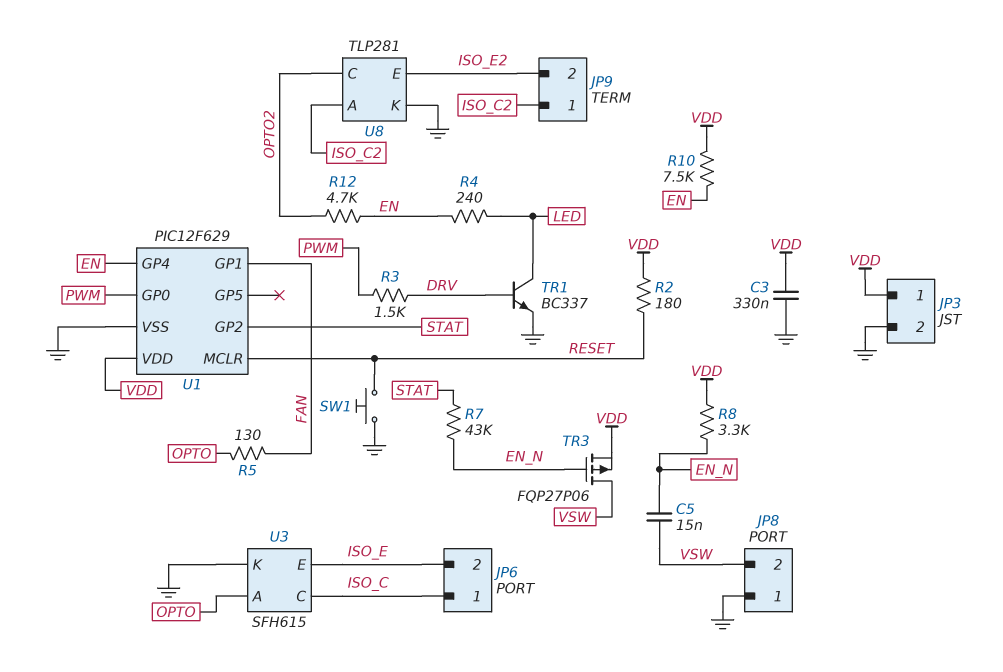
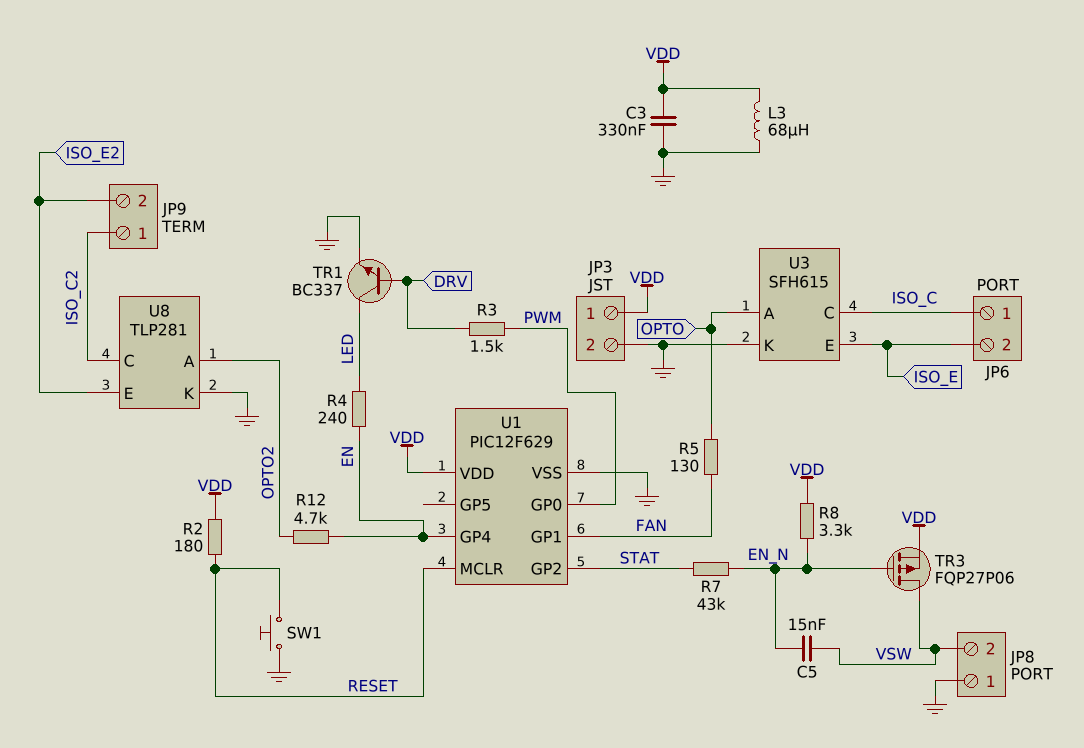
L3: none -> 68uH (GND, VDD)
R10: 7.5k (EN, VDD) -> none
U8 pin A: ISO_C2 -> OPTO2
U8 pin C: OPTO2 -> ISO_C2

